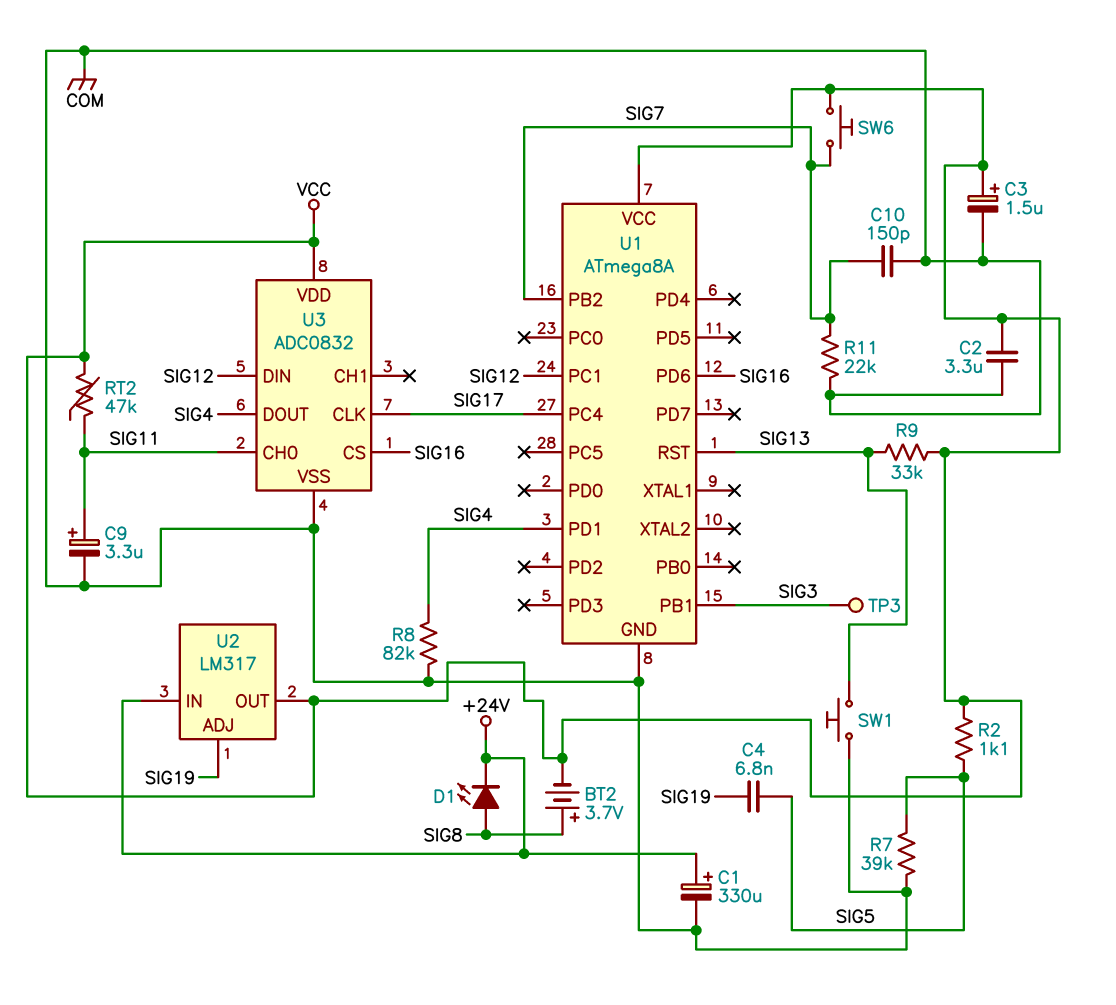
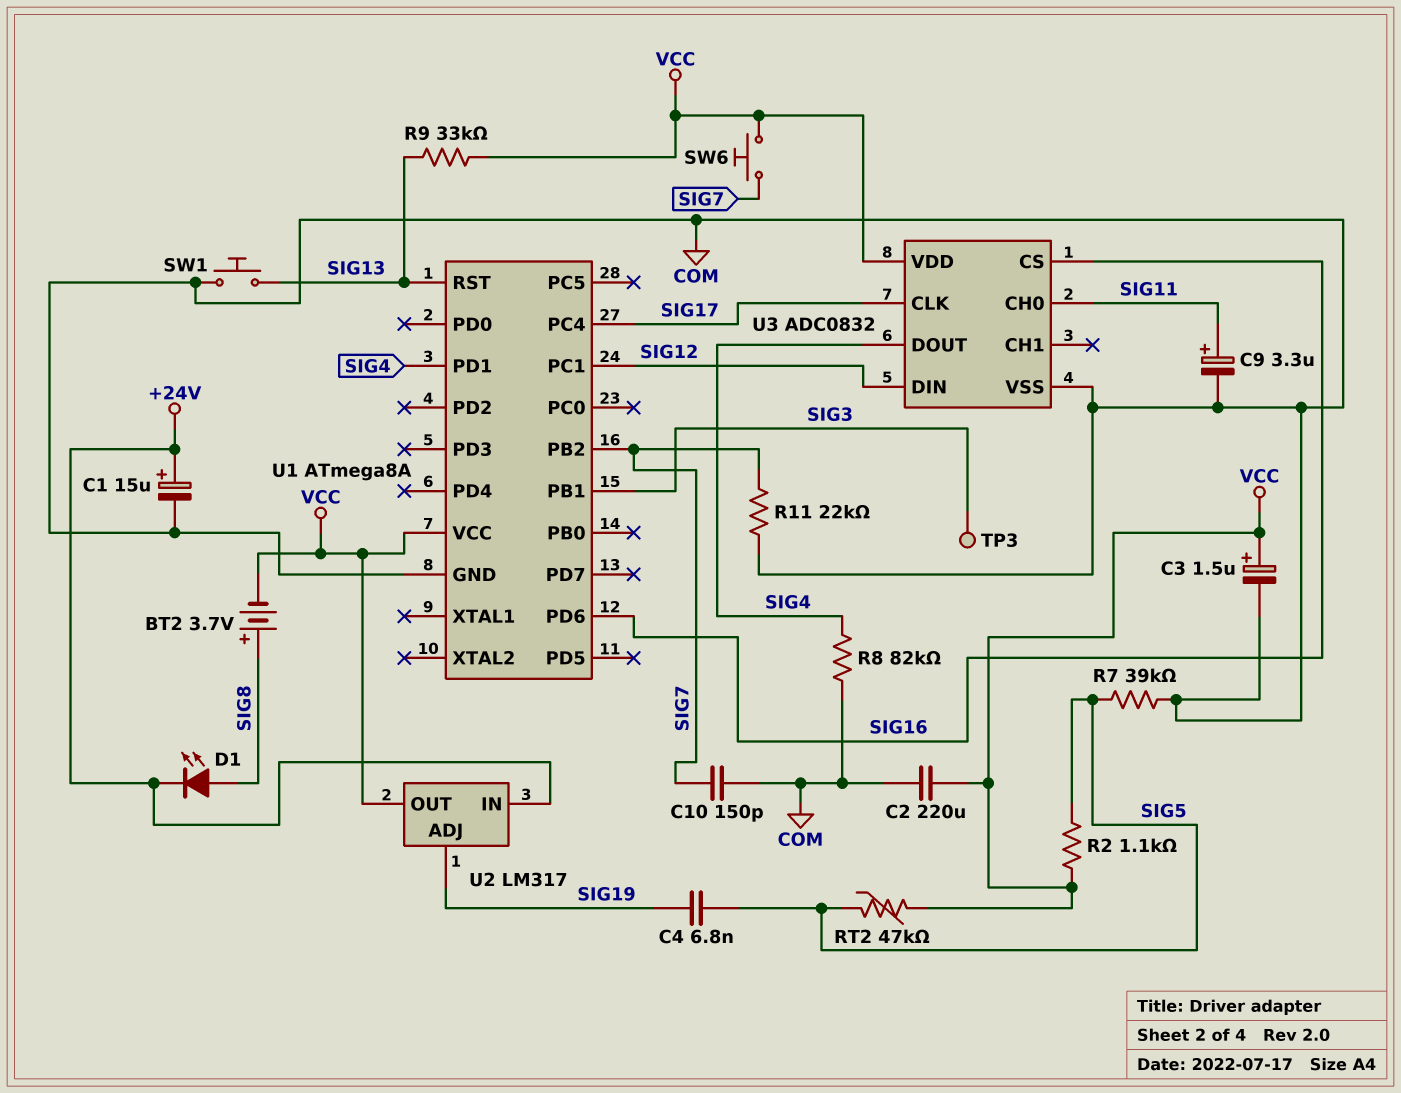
C1: 330uF (plus +24V, minus COM) -> 15uF (plus +24V, minus COM)
C2: 3.3uF (COM, VCC) -> 220uF (COM, VCC)
RT2: 47k (SIG11, VCC) -> 47k (SIG5, VCC)

